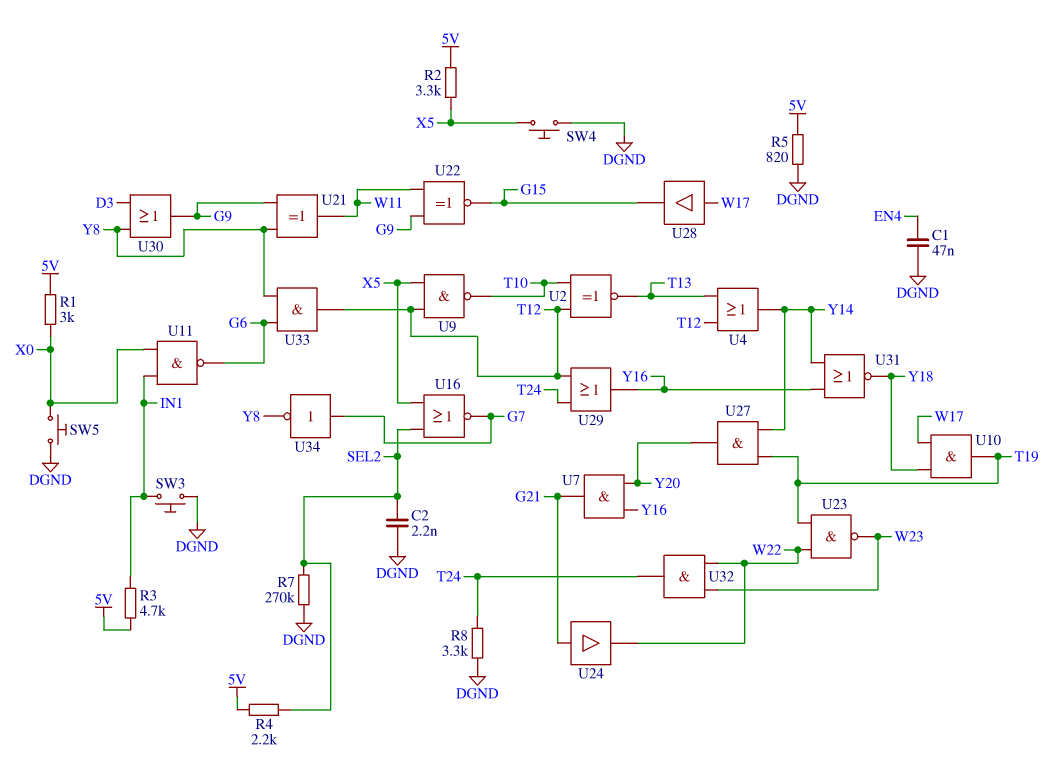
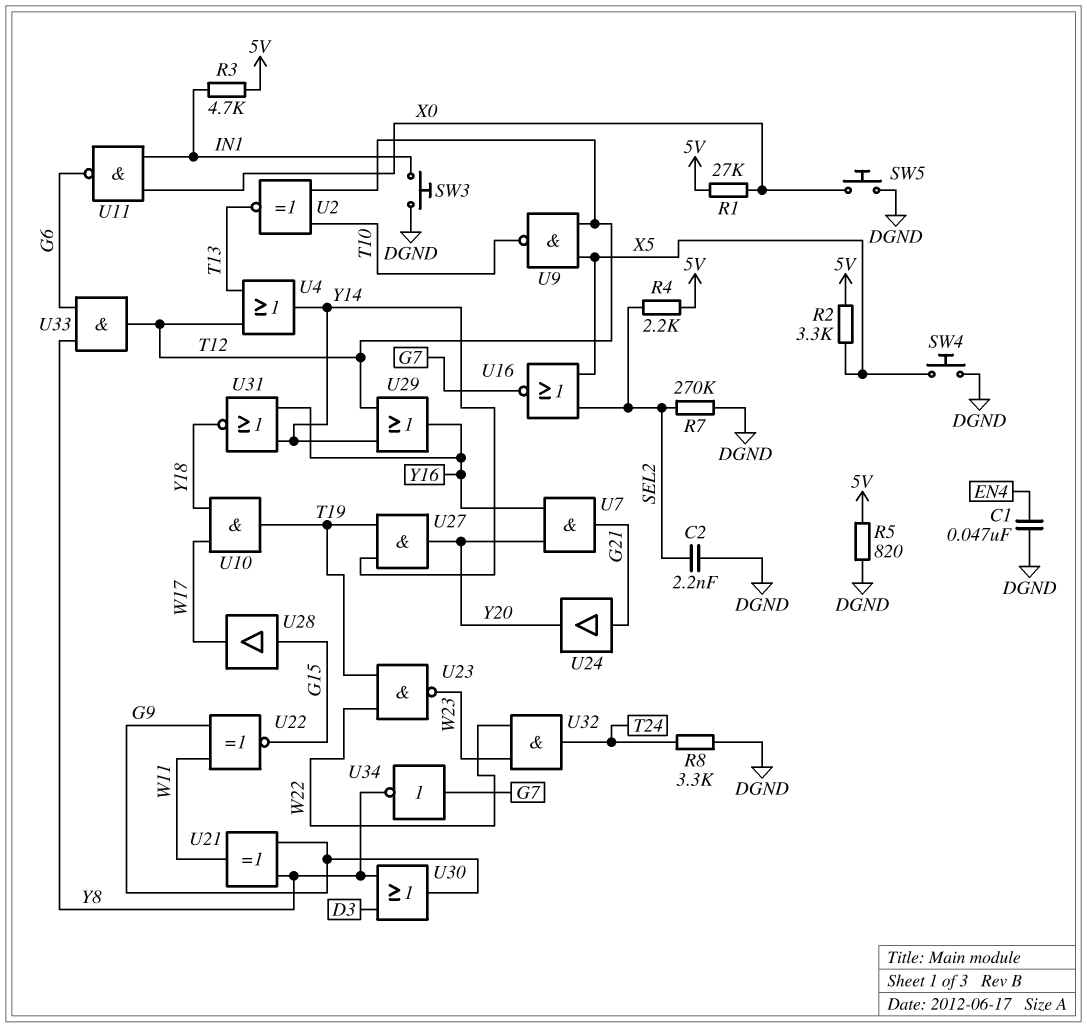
R1: 3k (5V, X0) -> 27k (5V, X0)
U24: buffer (in G21, out W22) -> buffer (in G21, out Y20)
U28: buffer (in W17, out G15) -> buffer (in G15, out W17)
U29: OR (in T12, in T24, out Y16) -> OR (in T12, in Y14, out Y16)

